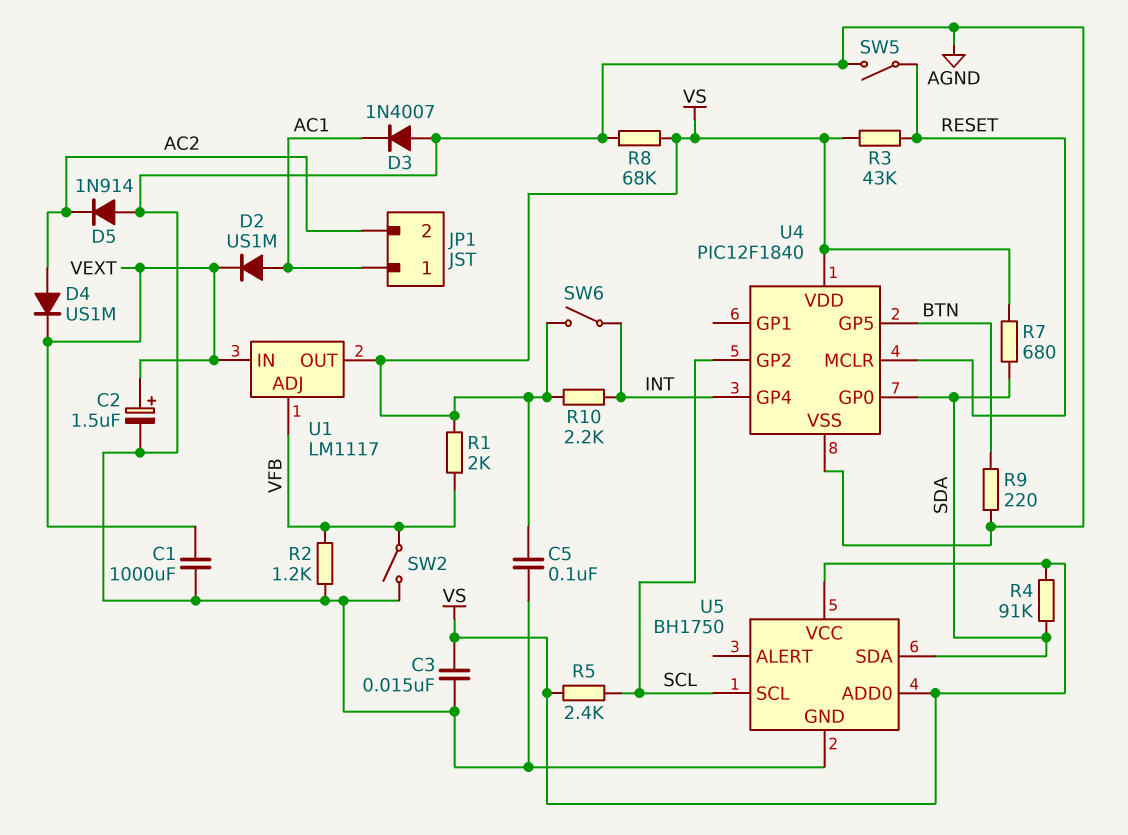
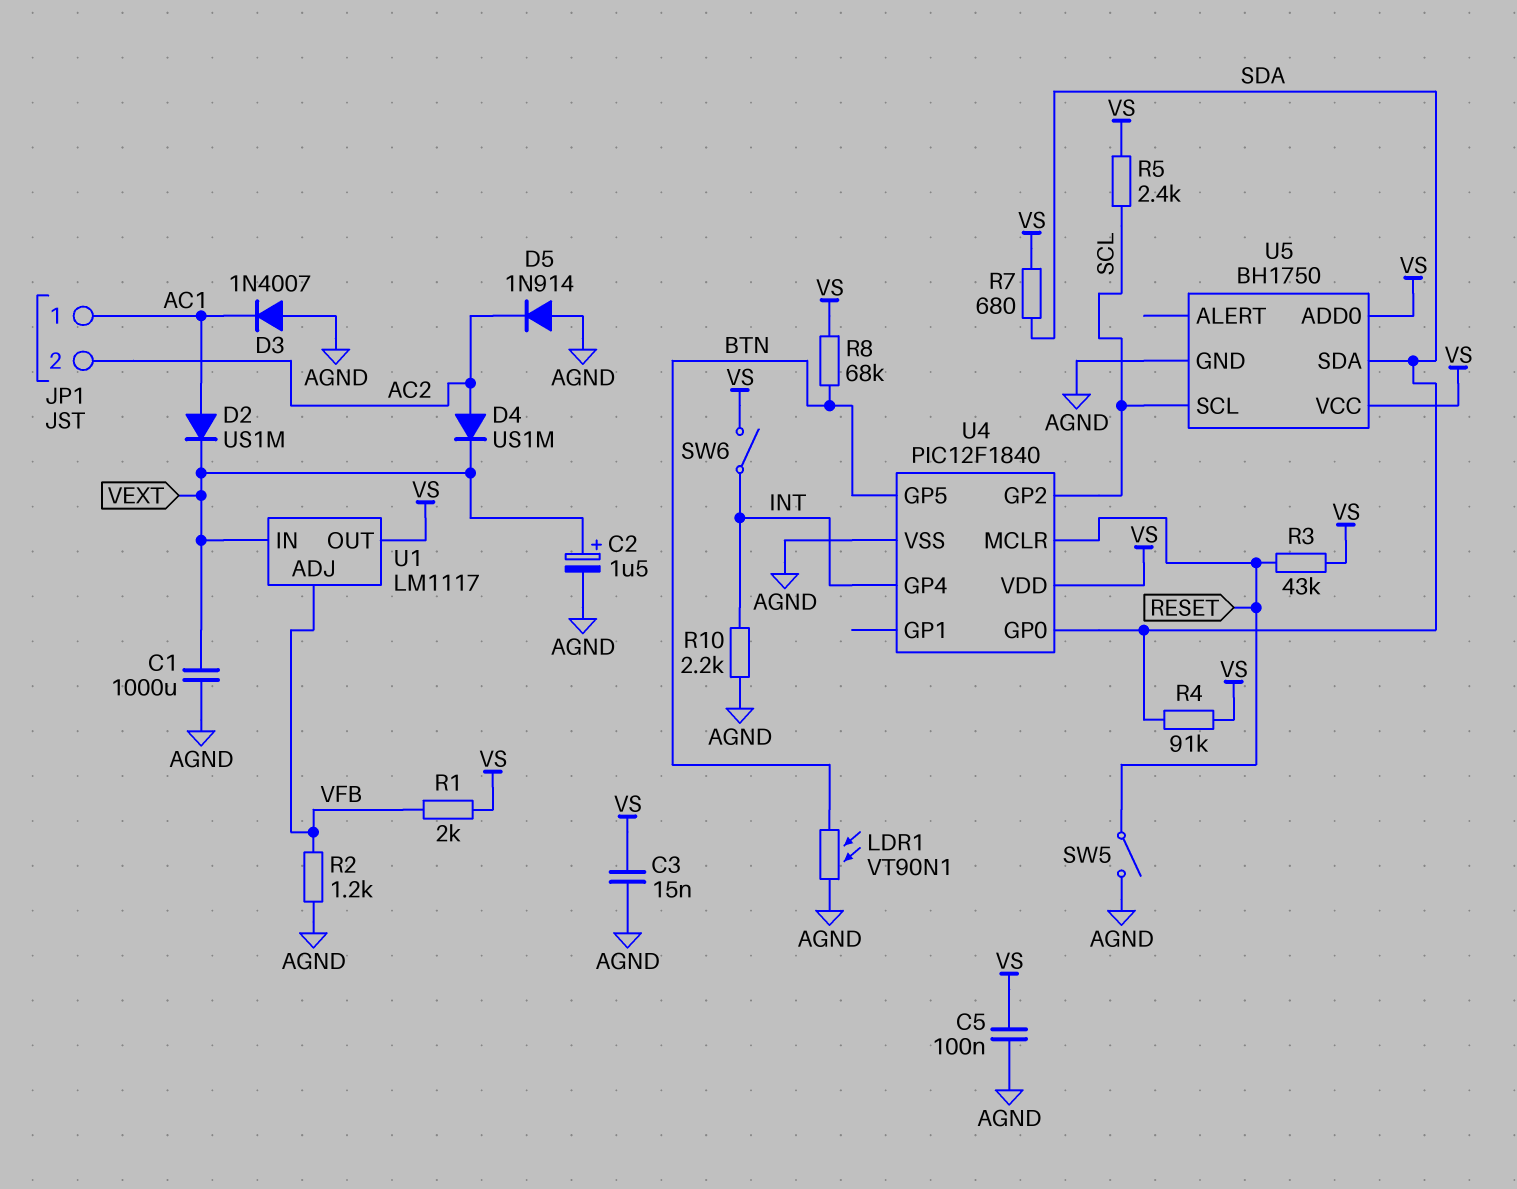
LDR1: none -> VT90N1 (AGND, BTN)
R8: 68k (AGND, VS) -> 68k (BTN, VS)
R9: 220 (AGND, BTN) -> none
R10: 2.2k (INT, VS) -> 2.2k (AGND, INT)
SW2: switch (AGND, VFB) -> none

